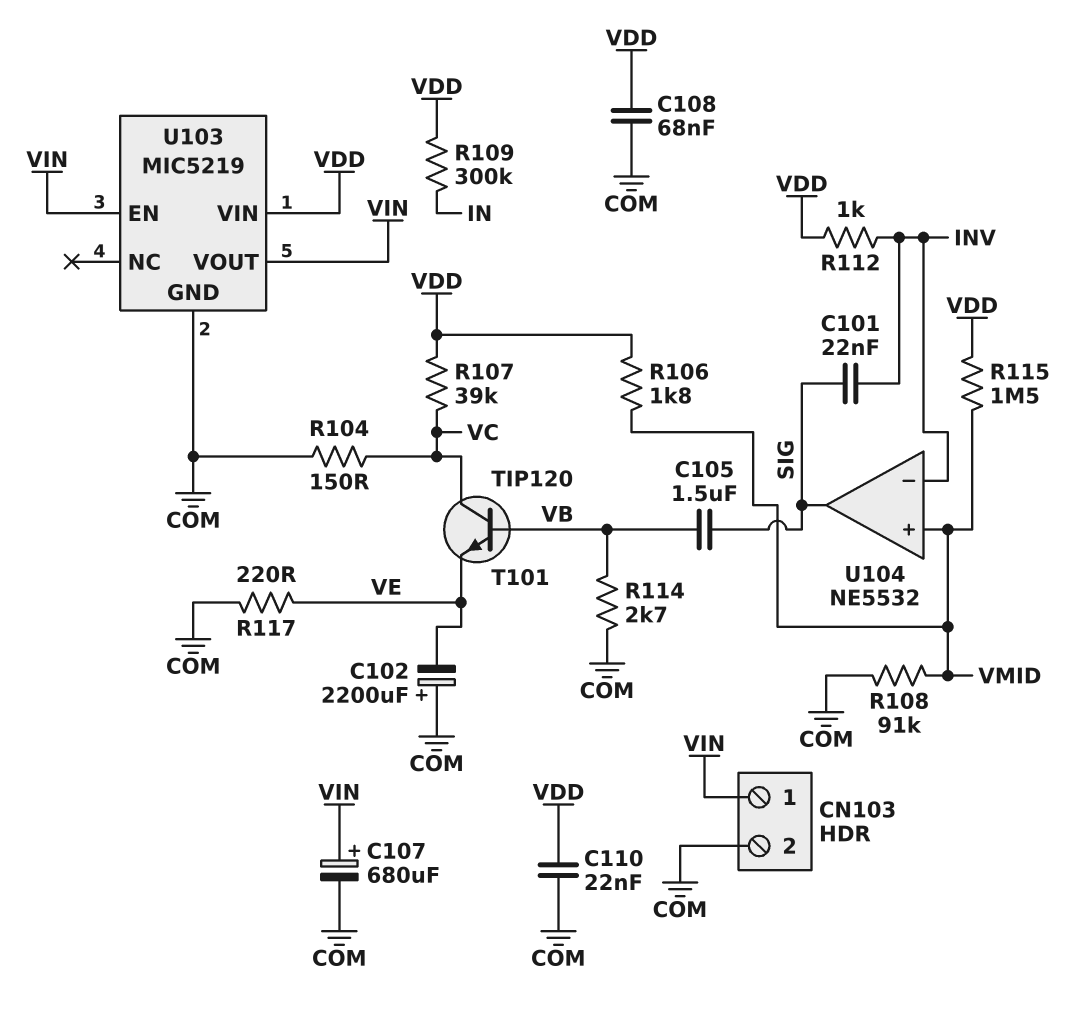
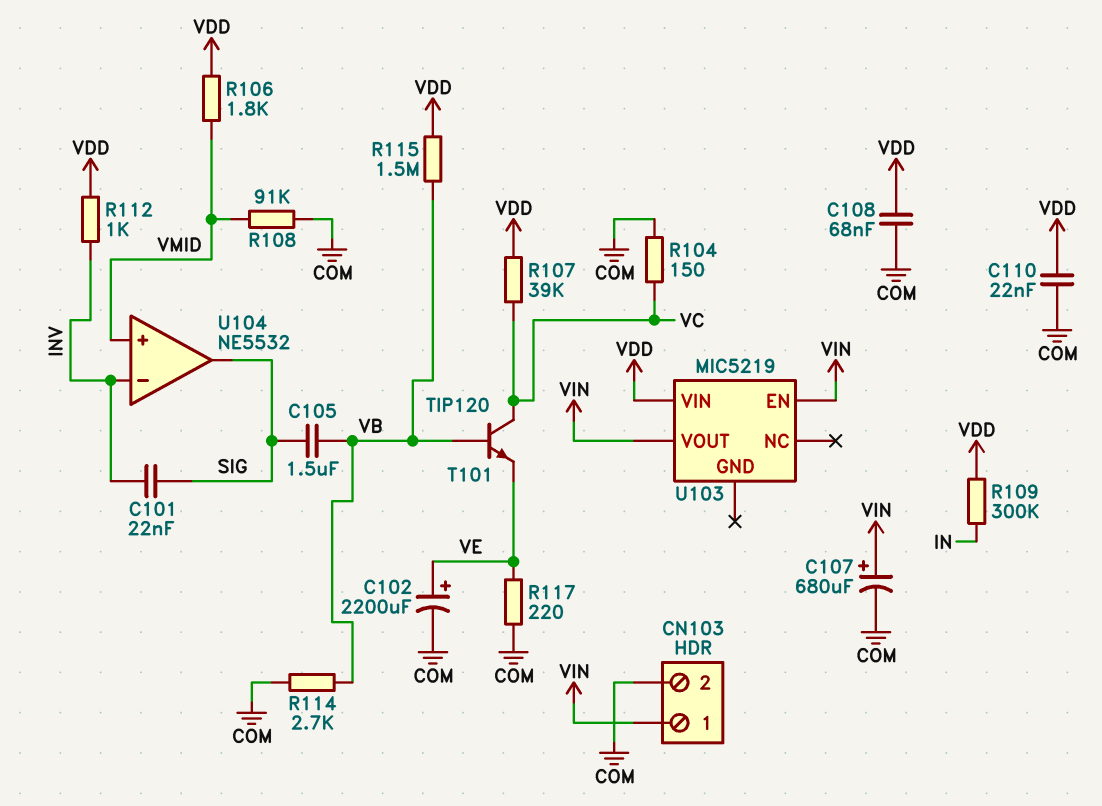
C102: 2200uF (plus COM, minus VE) -> 2200uF (plus VE, minus COM)
R115: 1.5M (VDD, VMID) -> 1.5M (VB, VDD)
U103 pin GND: COM -> none

